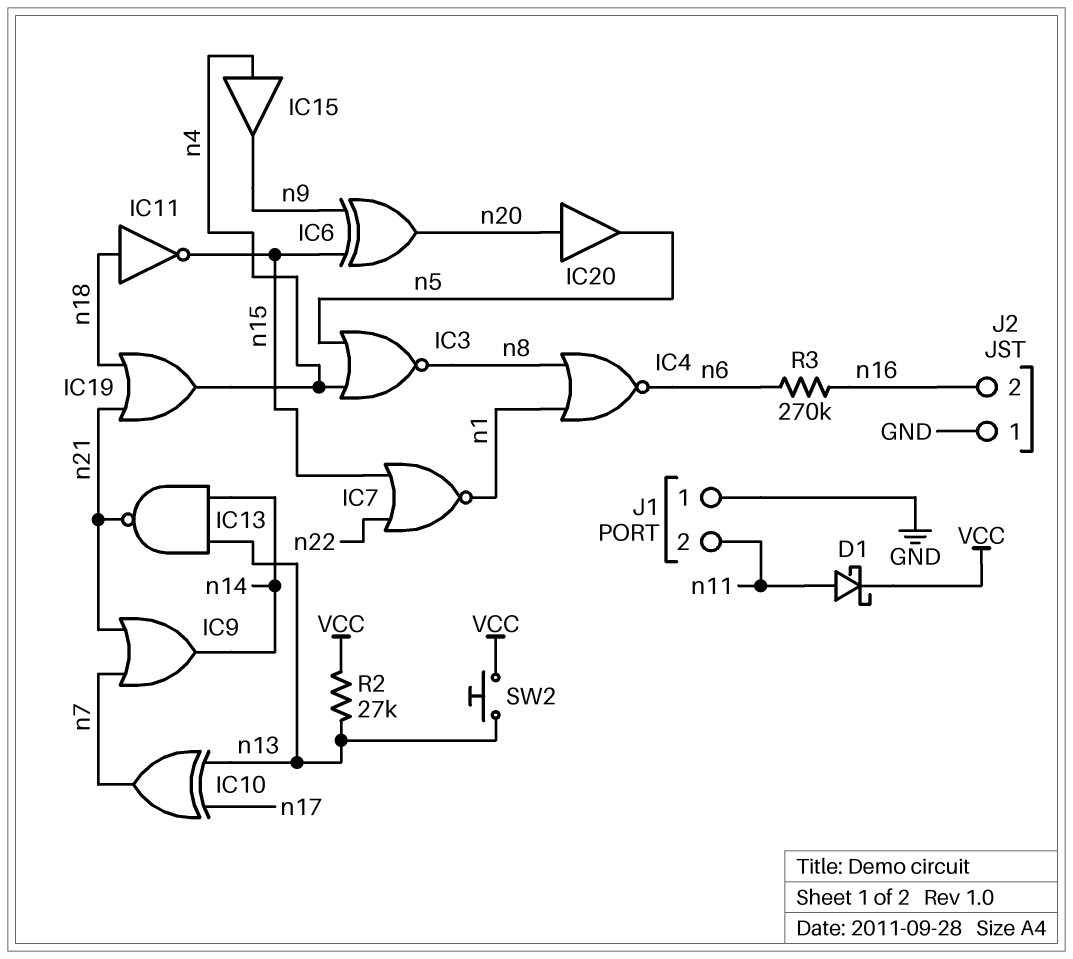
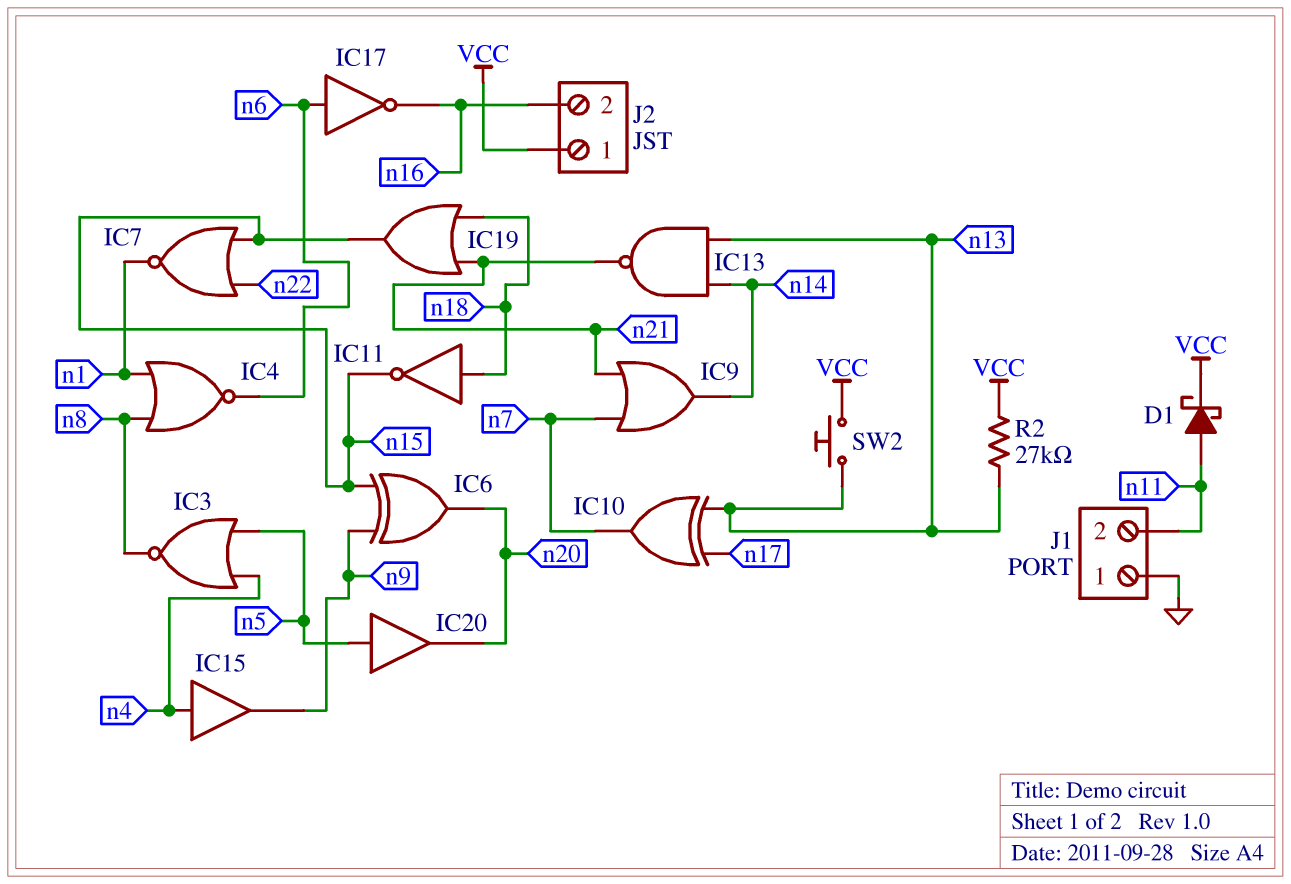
IC17: none -> NOT (in n6, out n16)
IC19: OR (in n18, in n21, out n4) -> OR (in n18, in n21, out n15)
IC20: buffer (in n20, out n5) -> buffer (in n5, out n20)
J2 pin 1: GND -> VCC
R3: 270k (n6, n16) -> none

